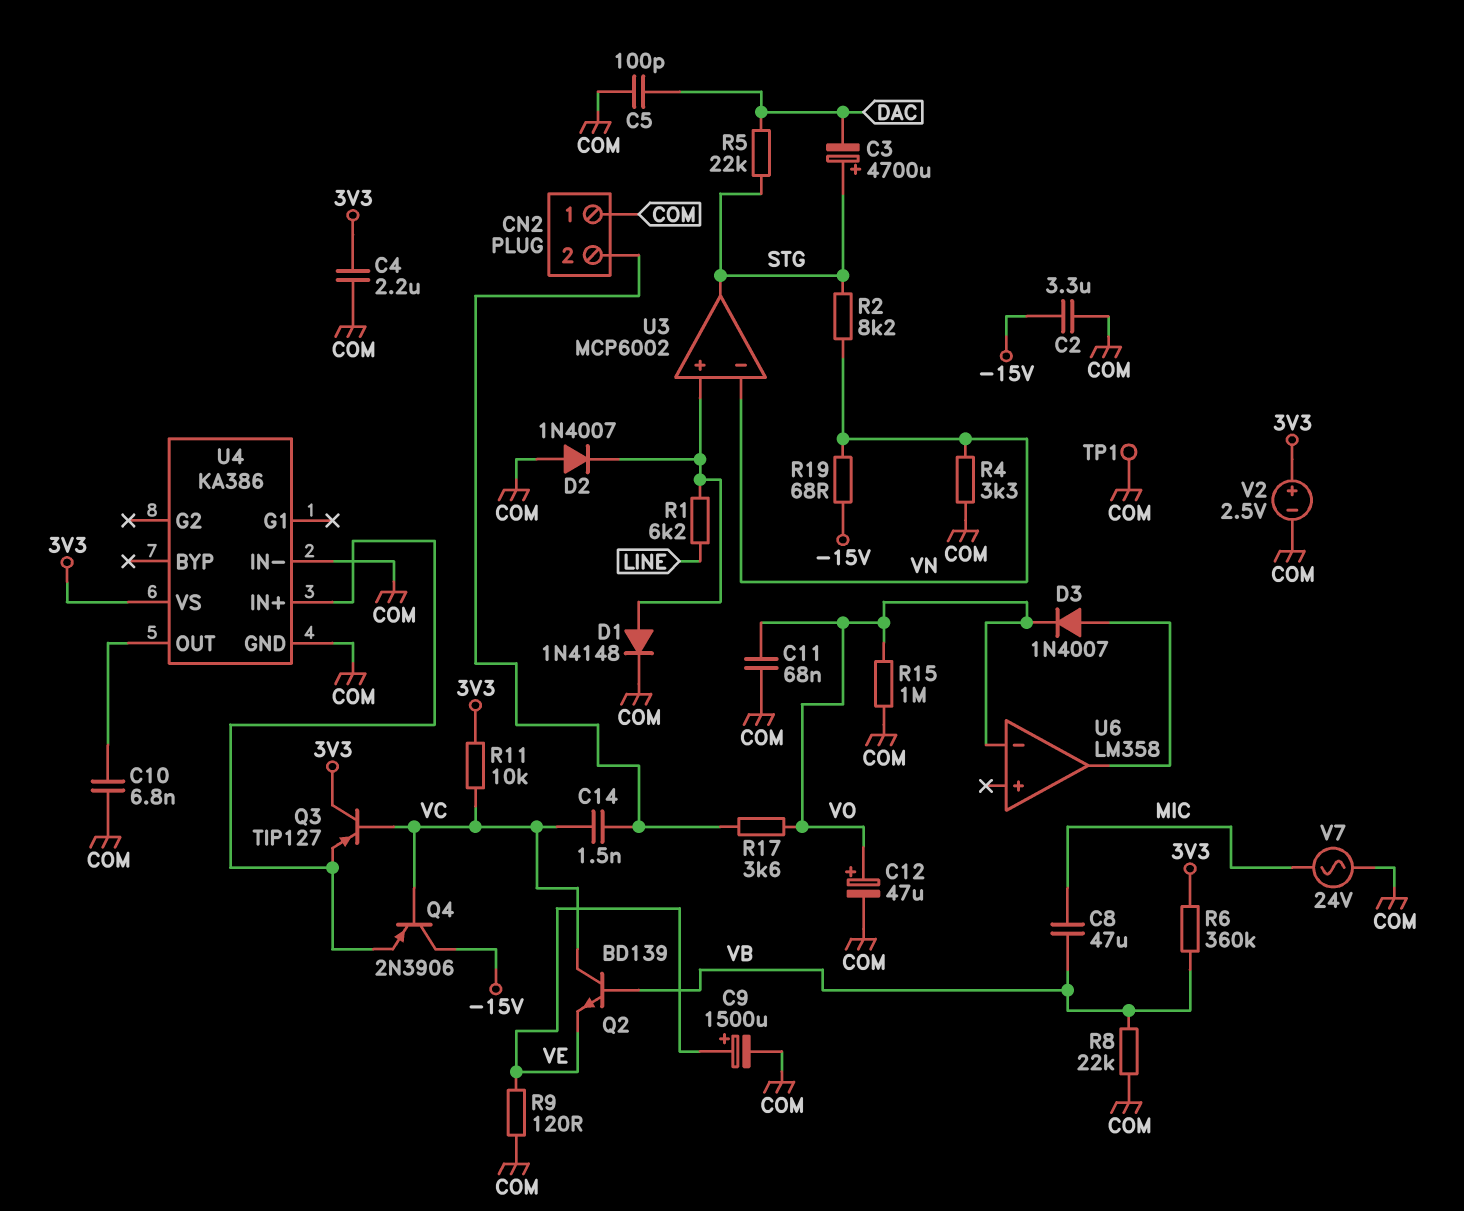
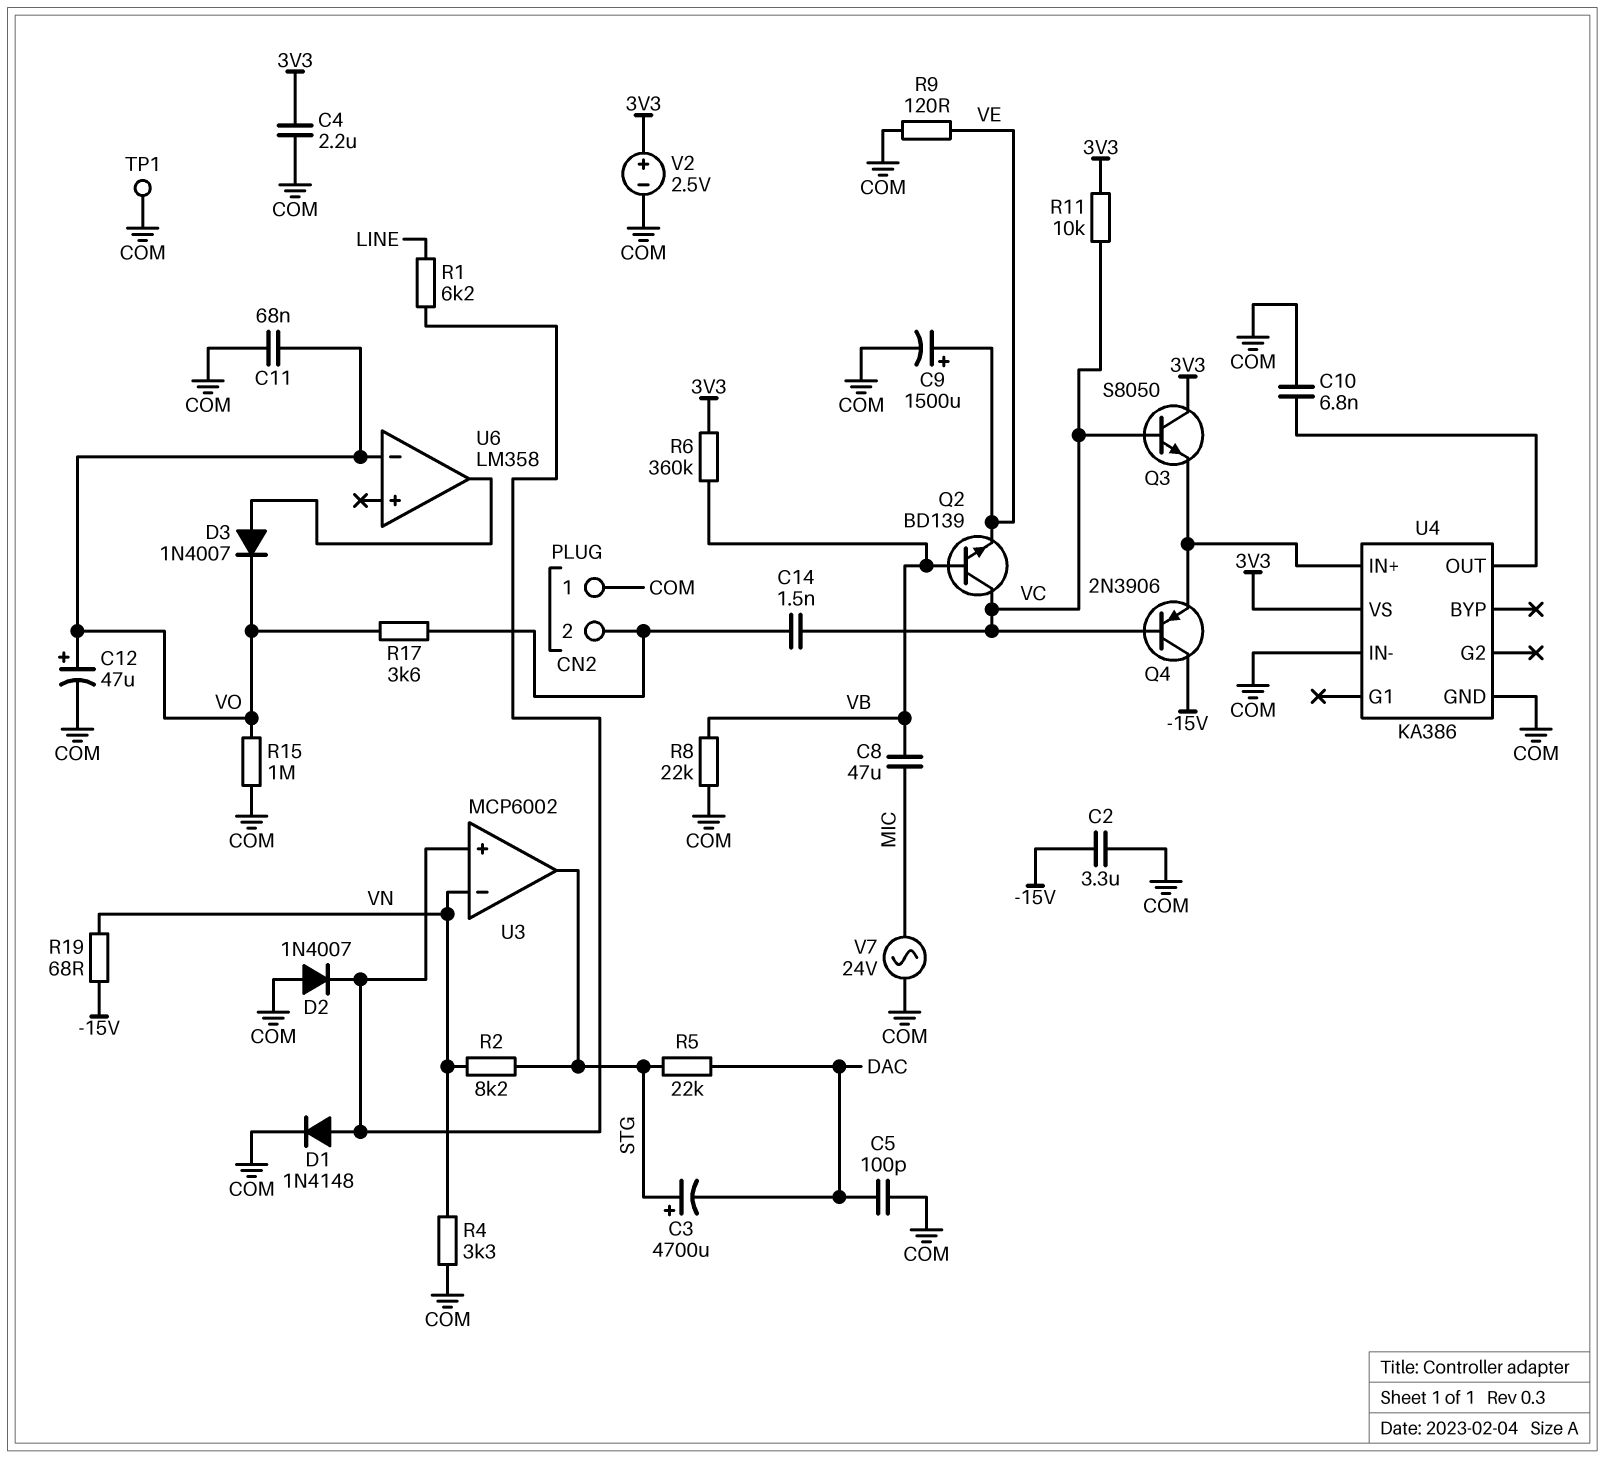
Q3: PNP TIP127 (B VC, C 3V3, E U4/IN+) -> NPN S8050 (B VC, C 3V3, E U4/IN+)

